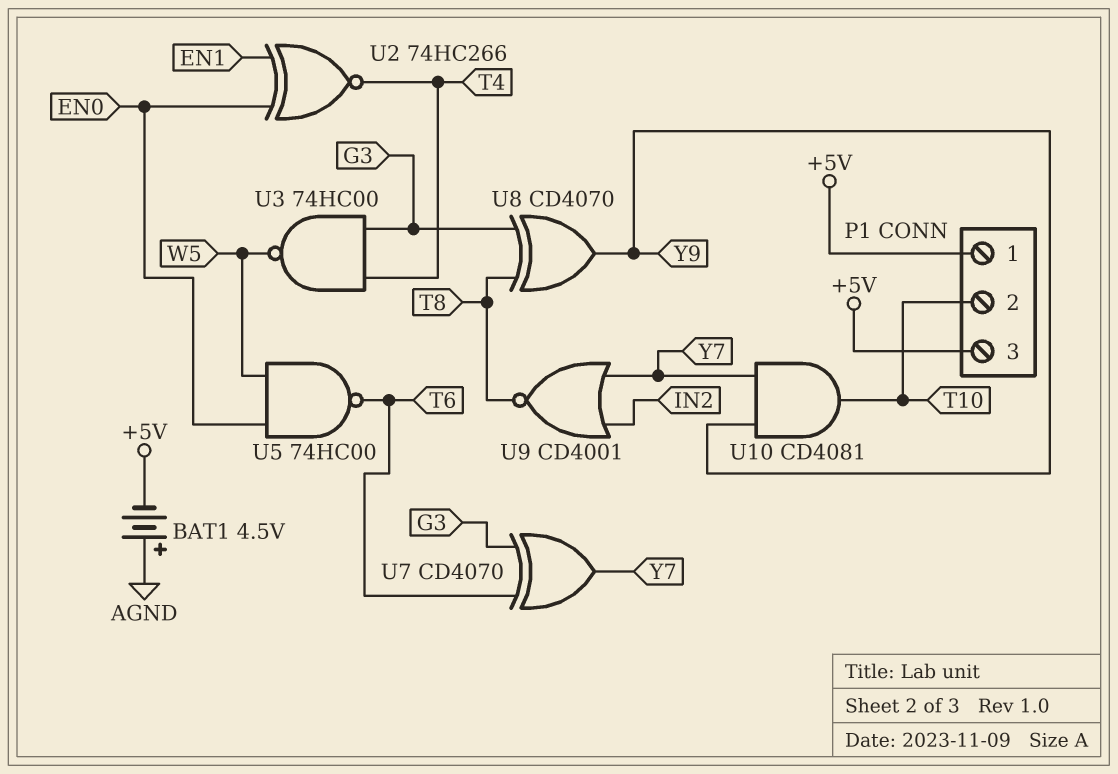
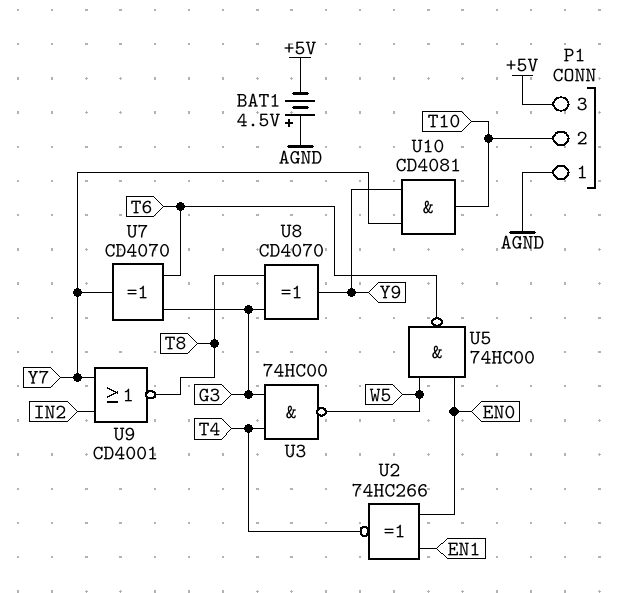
P1 pin 1: +5V -> AGND

